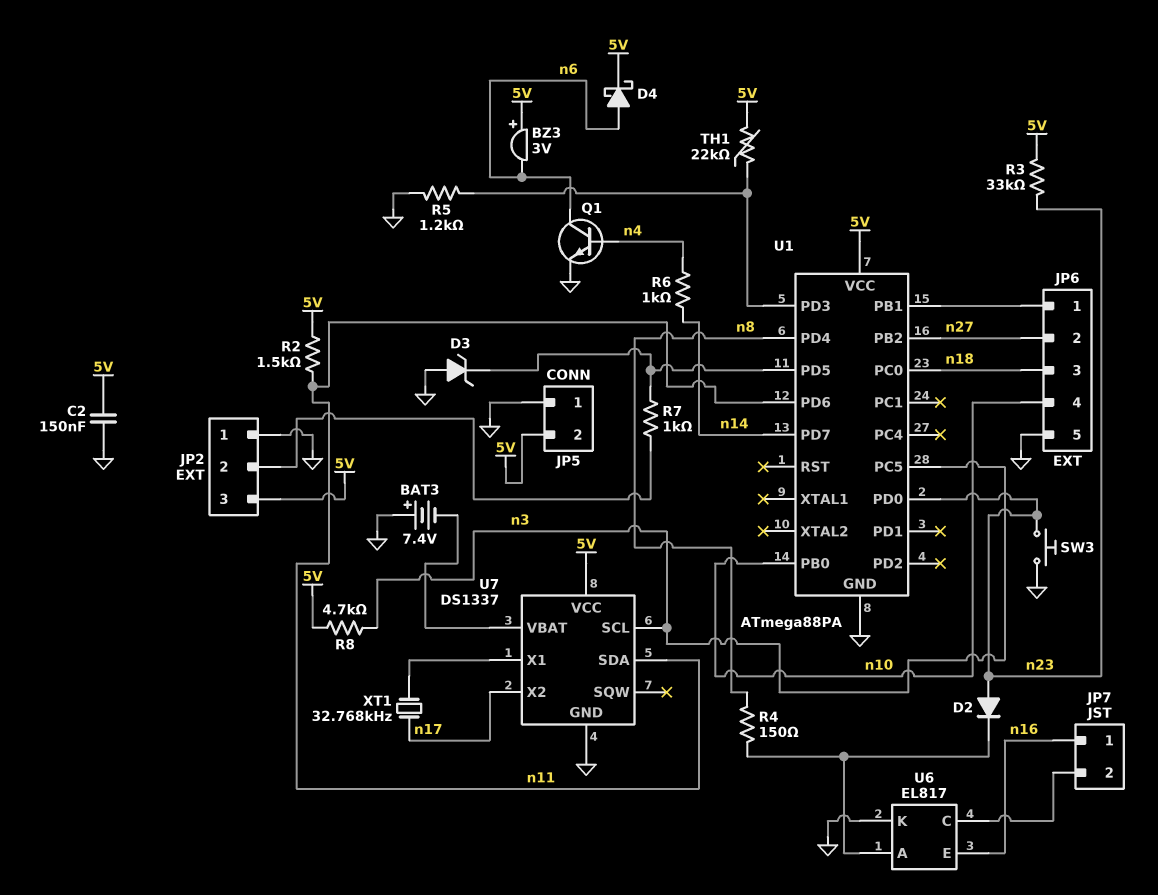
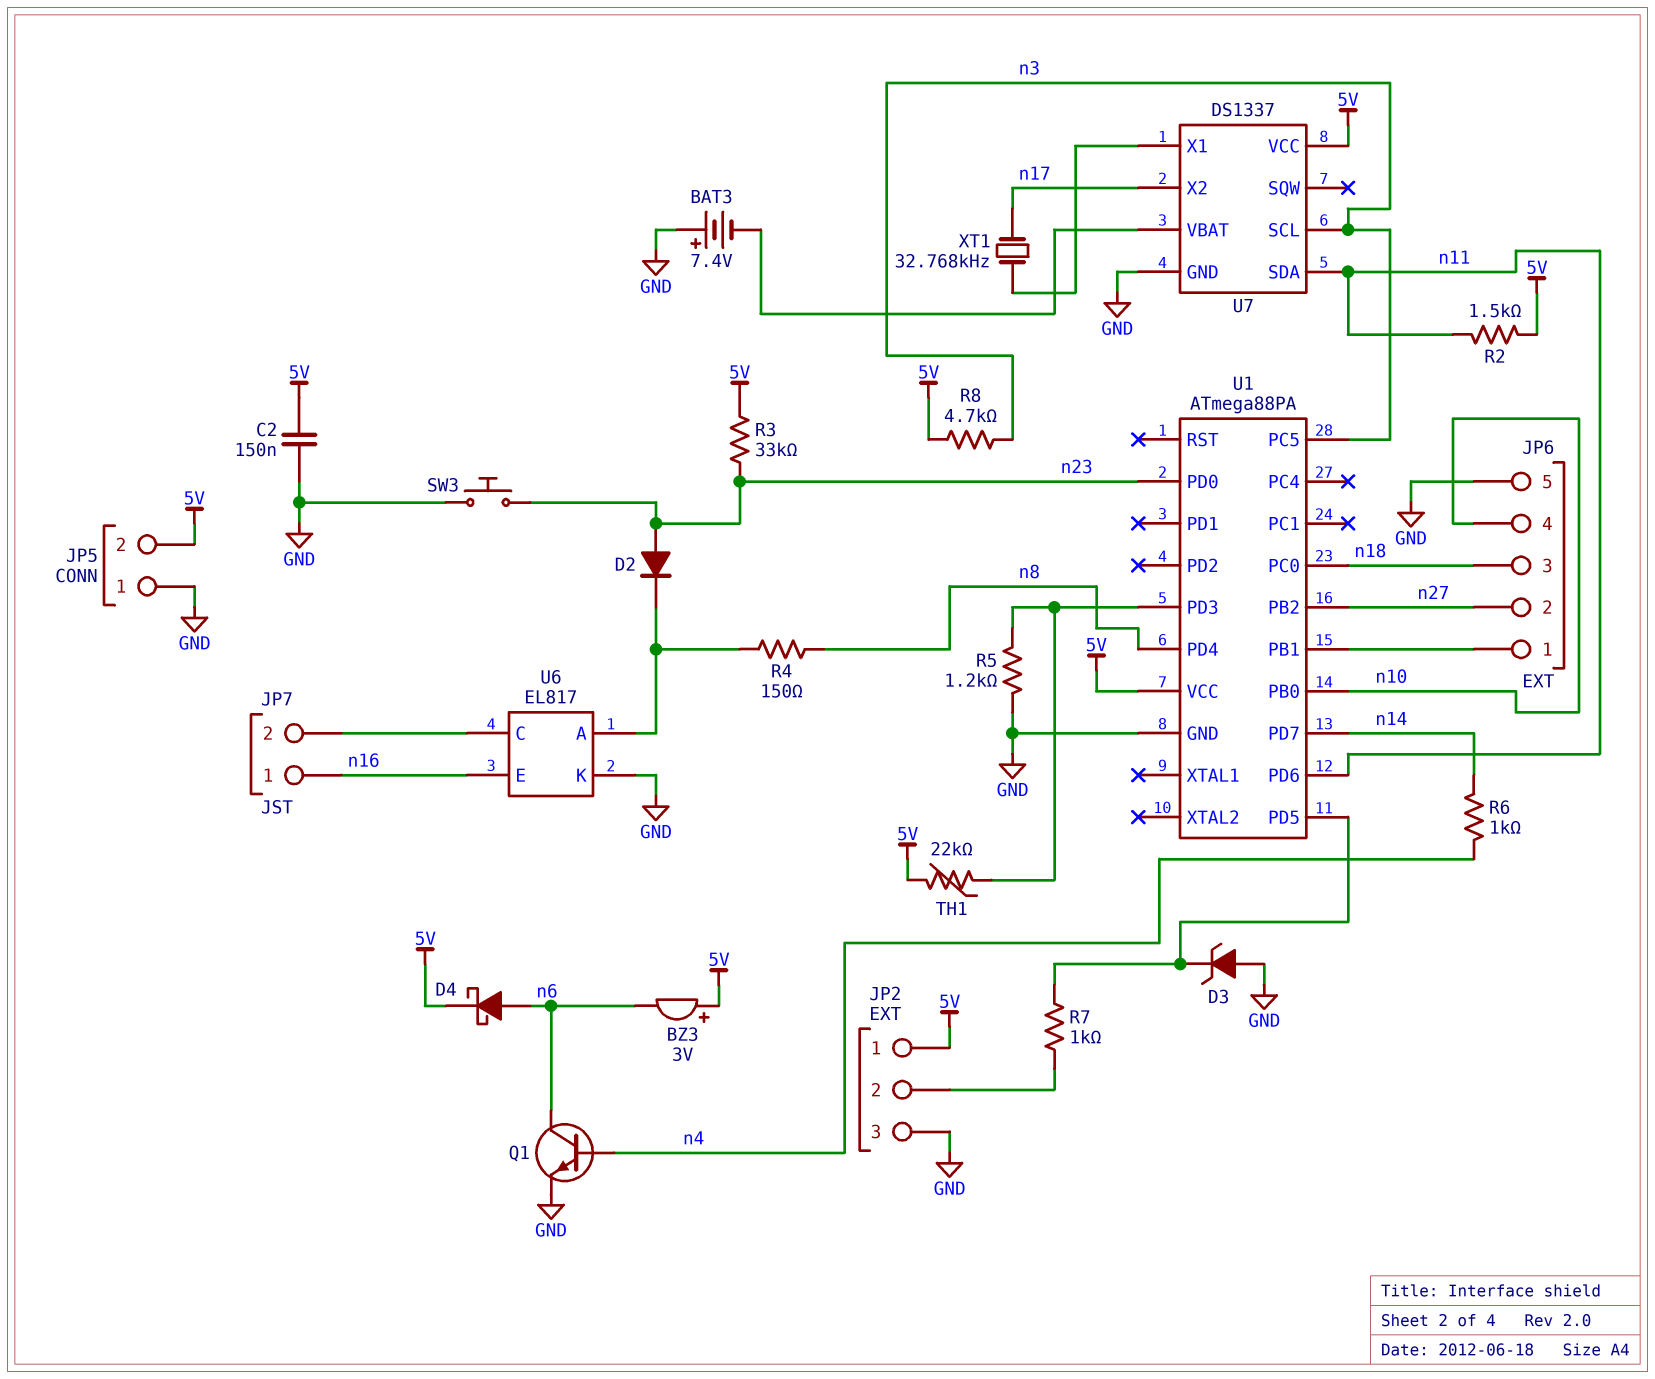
JP2 pin 1: GND -> 5V
JP2 pin 3: 5V -> GND

